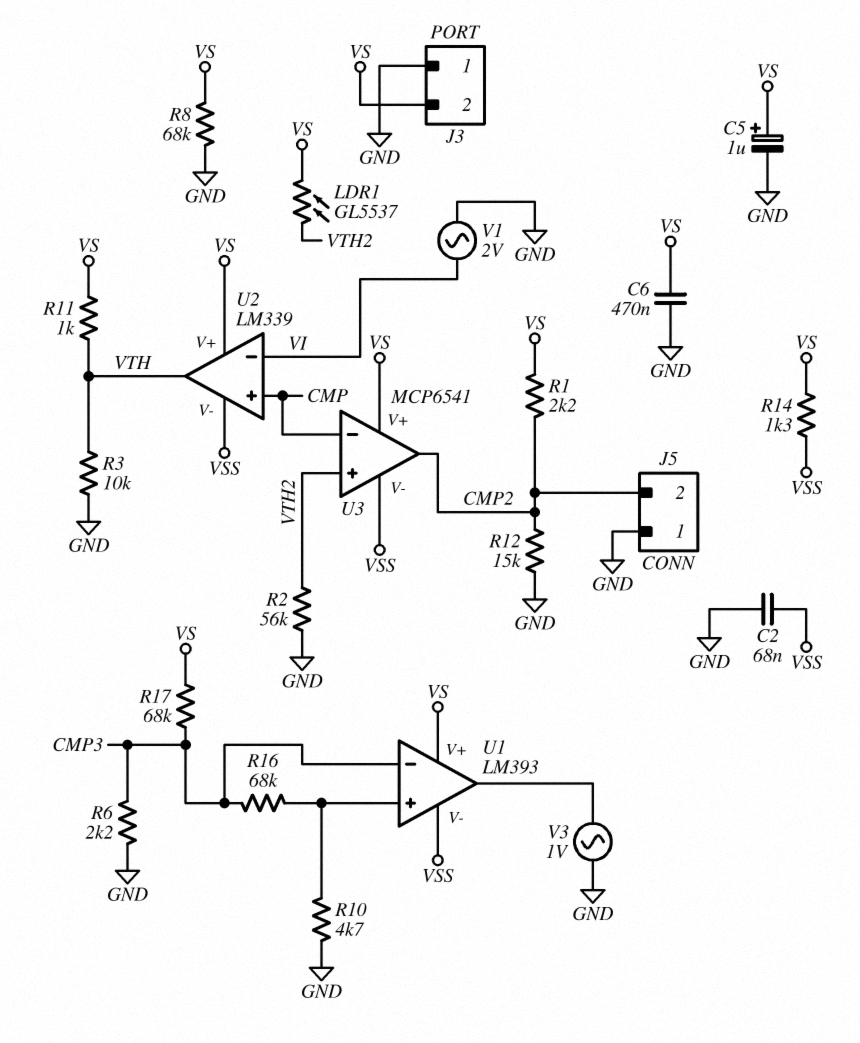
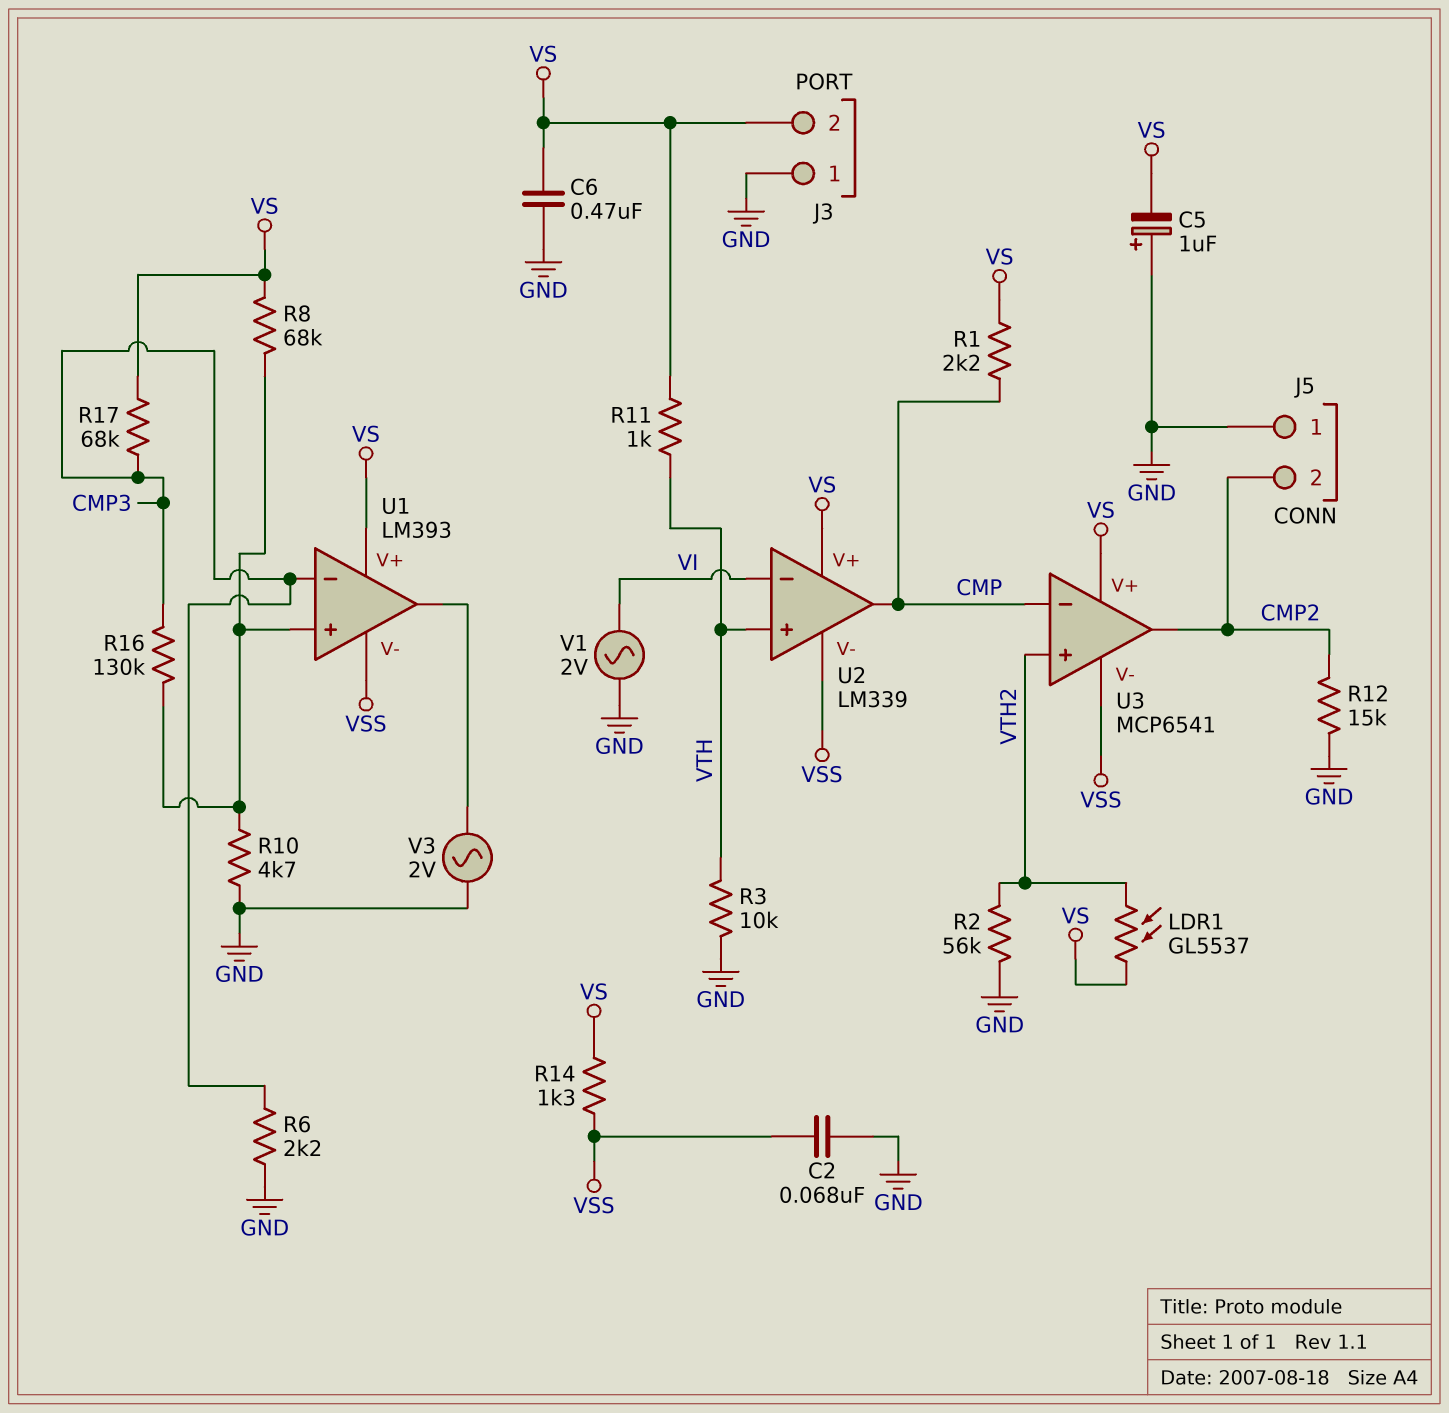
C5: 1uF (plus VS, minus GND) -> 1uF (plus GND, minus VS)
R1: 2.2k (CMP2, VS) -> 2.2k (CMP, VS)
R8: 68k (GND, VS) -> 68k (U1/in+, VS)
R16: 68k (CMP3, U1/in+) -> 130k (CMP3, U1/in+)
U2 pin in+: CMP -> VTH
U2 pin out: VTH -> CMP
V3: AC 1V (GND, U1/out) -> AC 2V (GND, U1/out)

